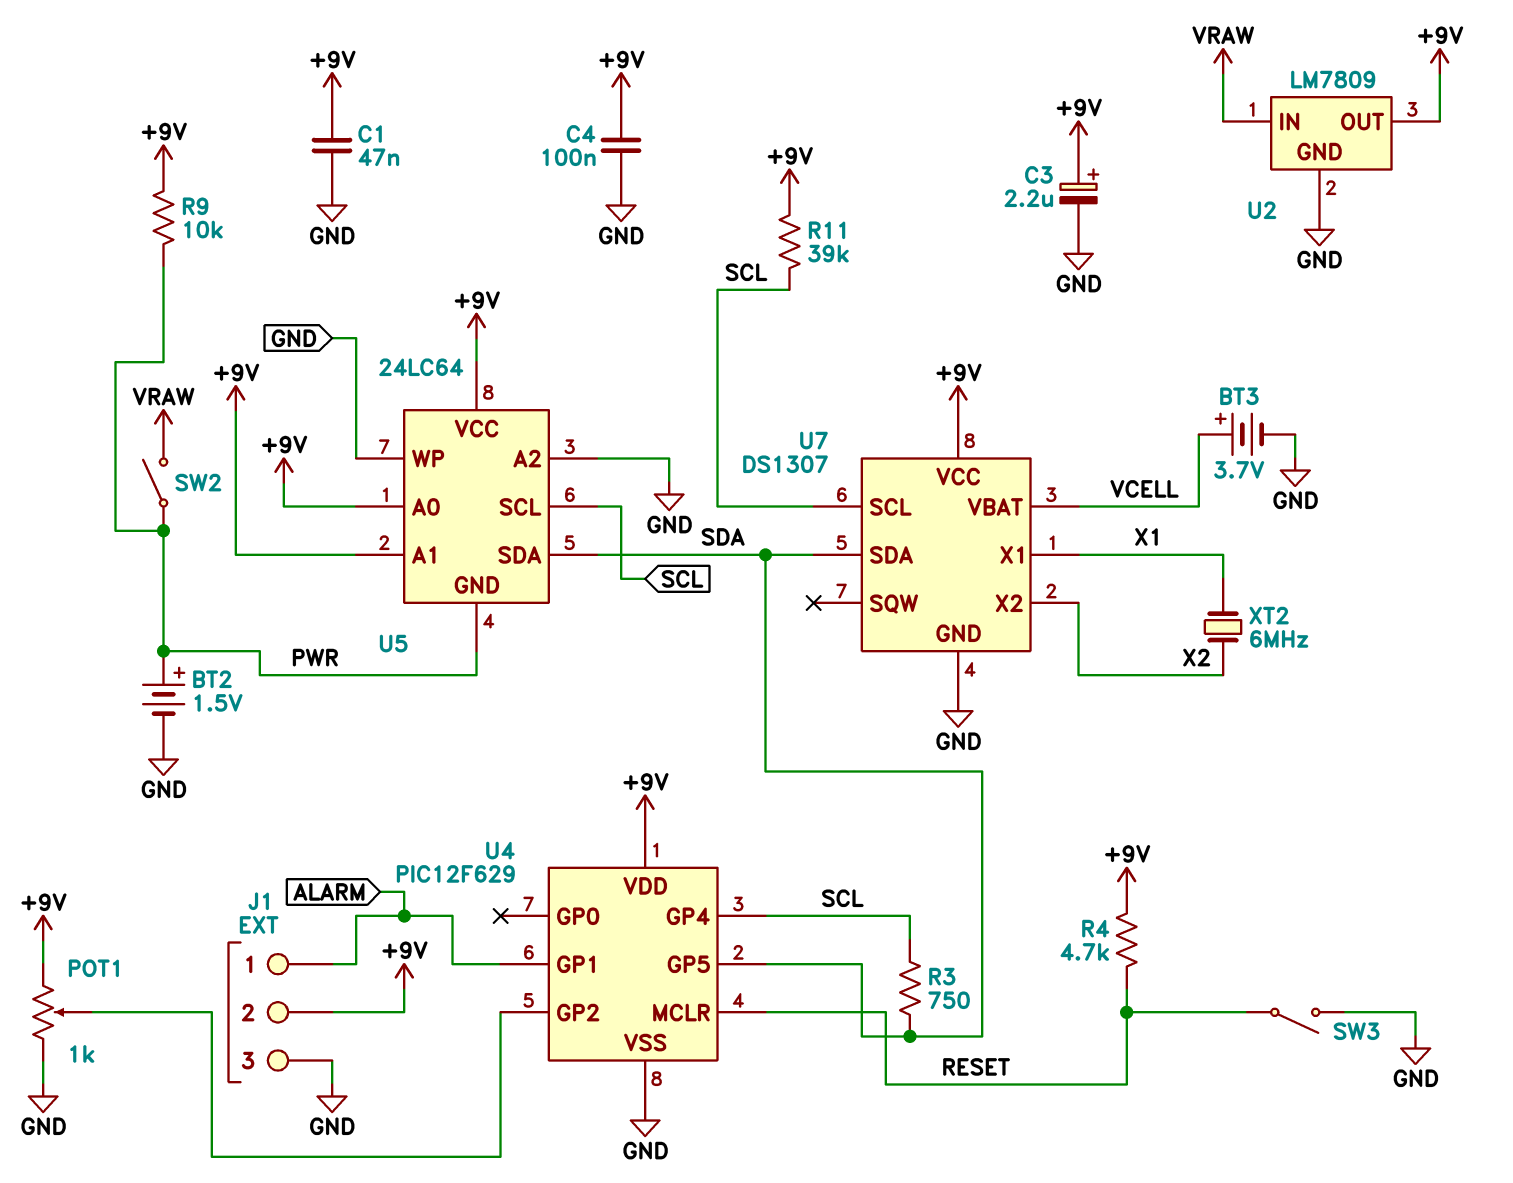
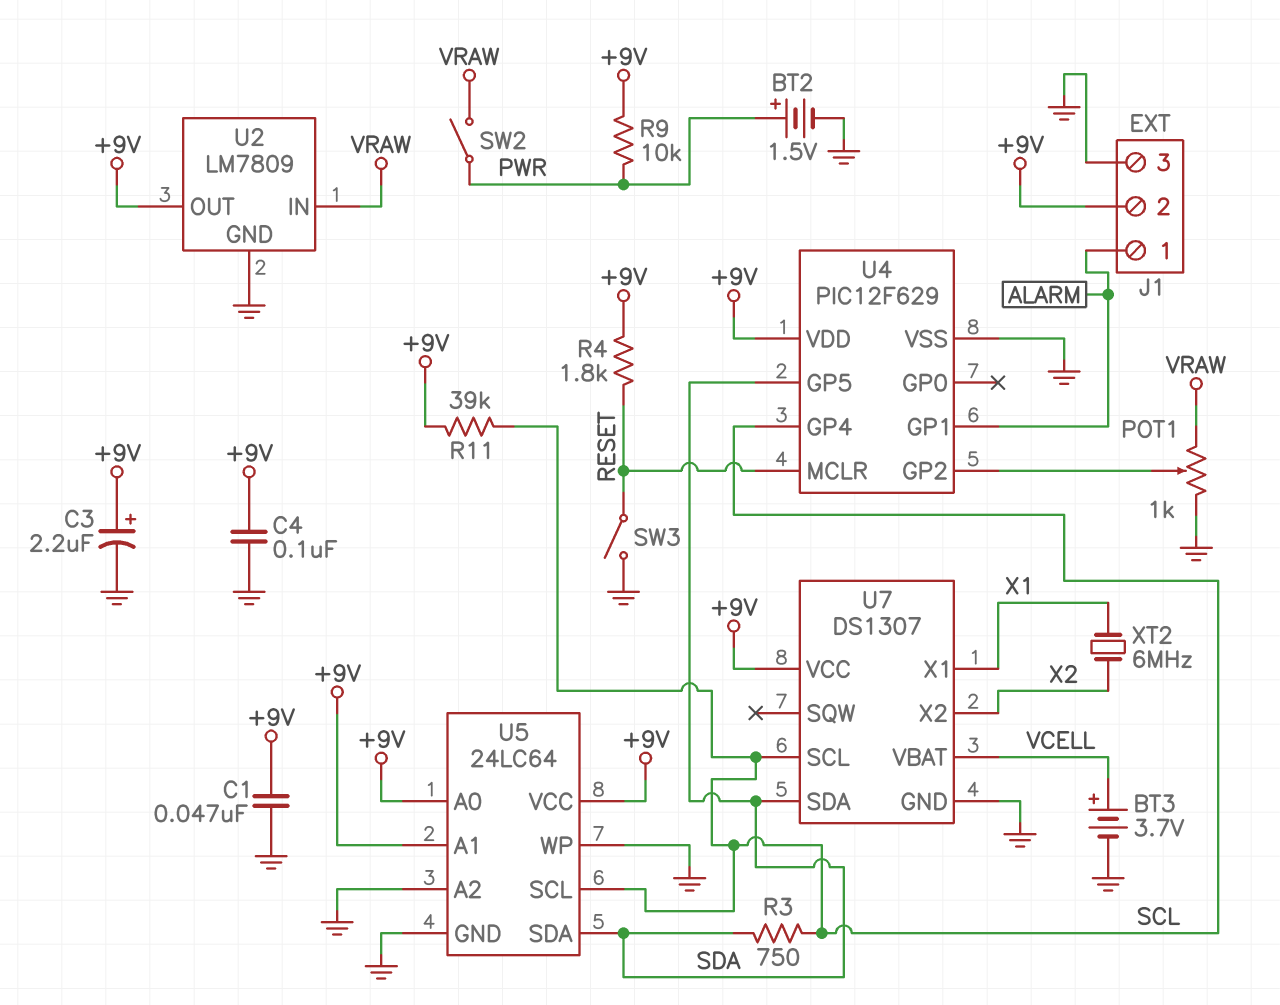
POT1: 1k (+9V, GND, wiper U4/GP2) -> 1k (GND, VRAW, wiper U4/GP2)
R4: 4.7k (+9V, RESET) -> 1.8k (+9V, RESET)
U5 pin GND: PWR -> GND

